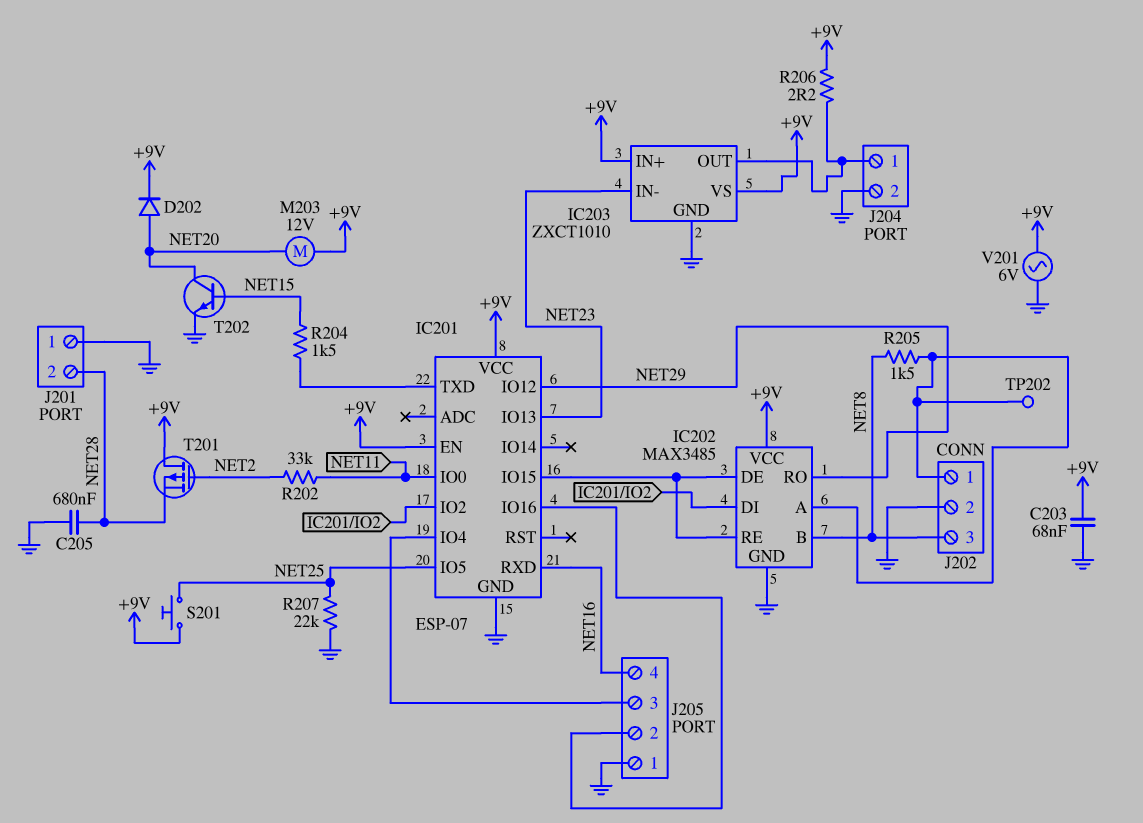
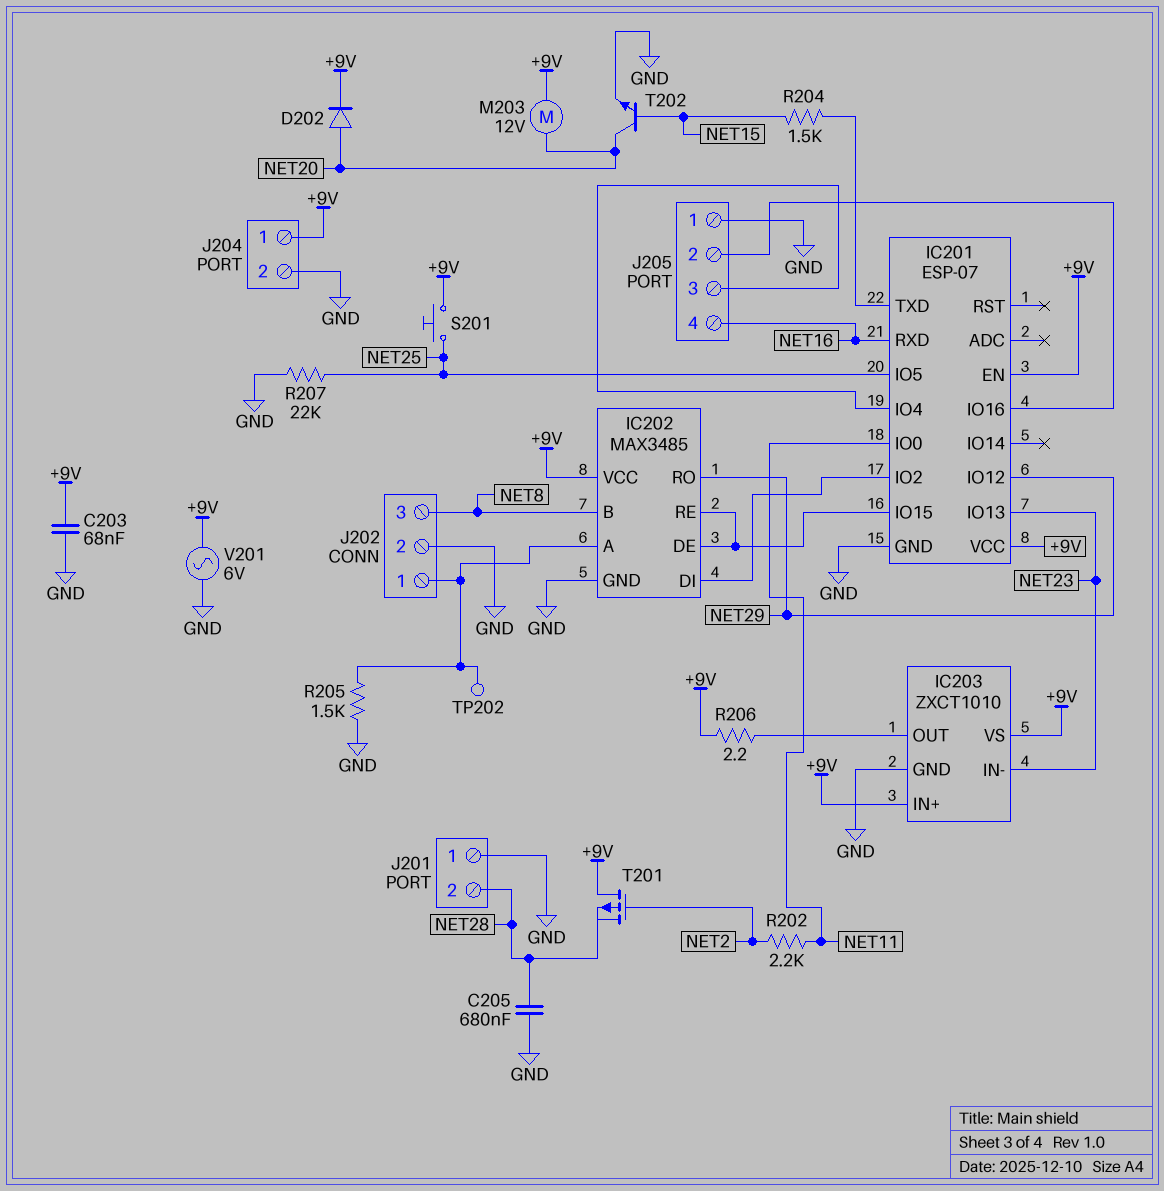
J204 pin 1: IC203/OUT -> +9V
R202: 33k (NET2, NET11) -> 2.2k (NET2, NET11)
R205: 1.5k (IC202/A, NET8) -> 1.5k (GND, IC202/A)

